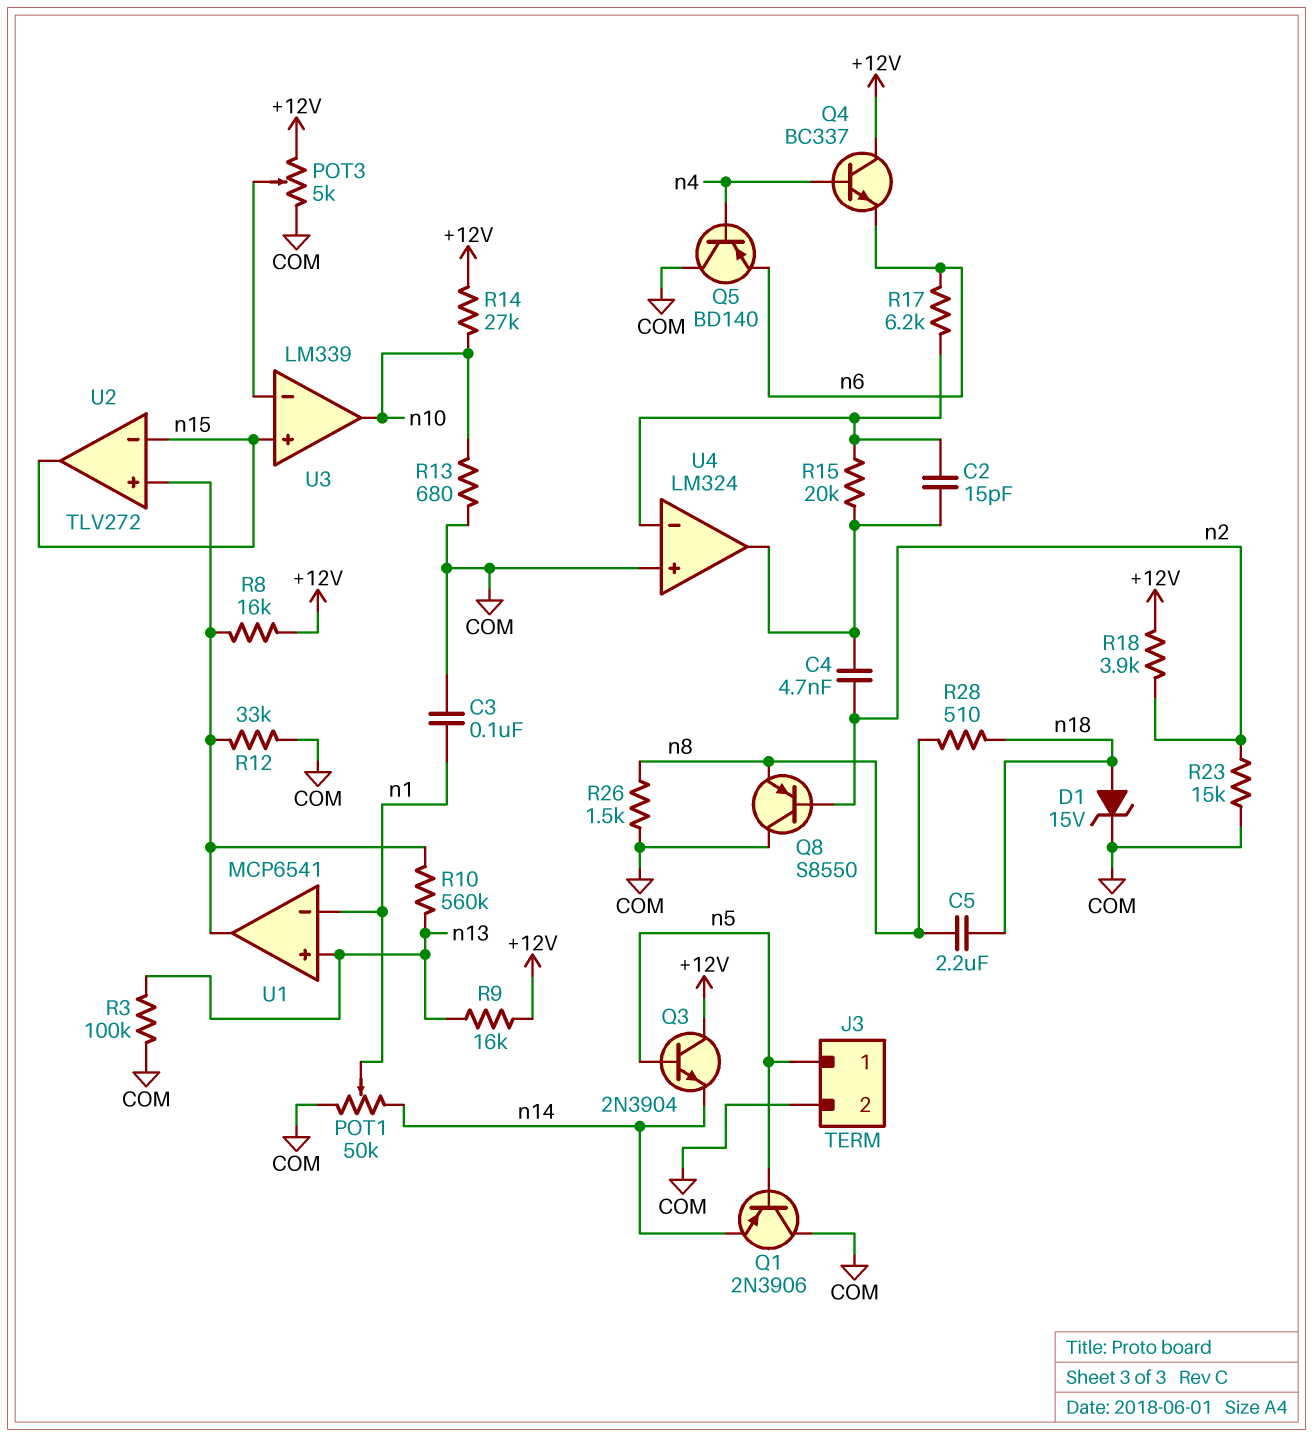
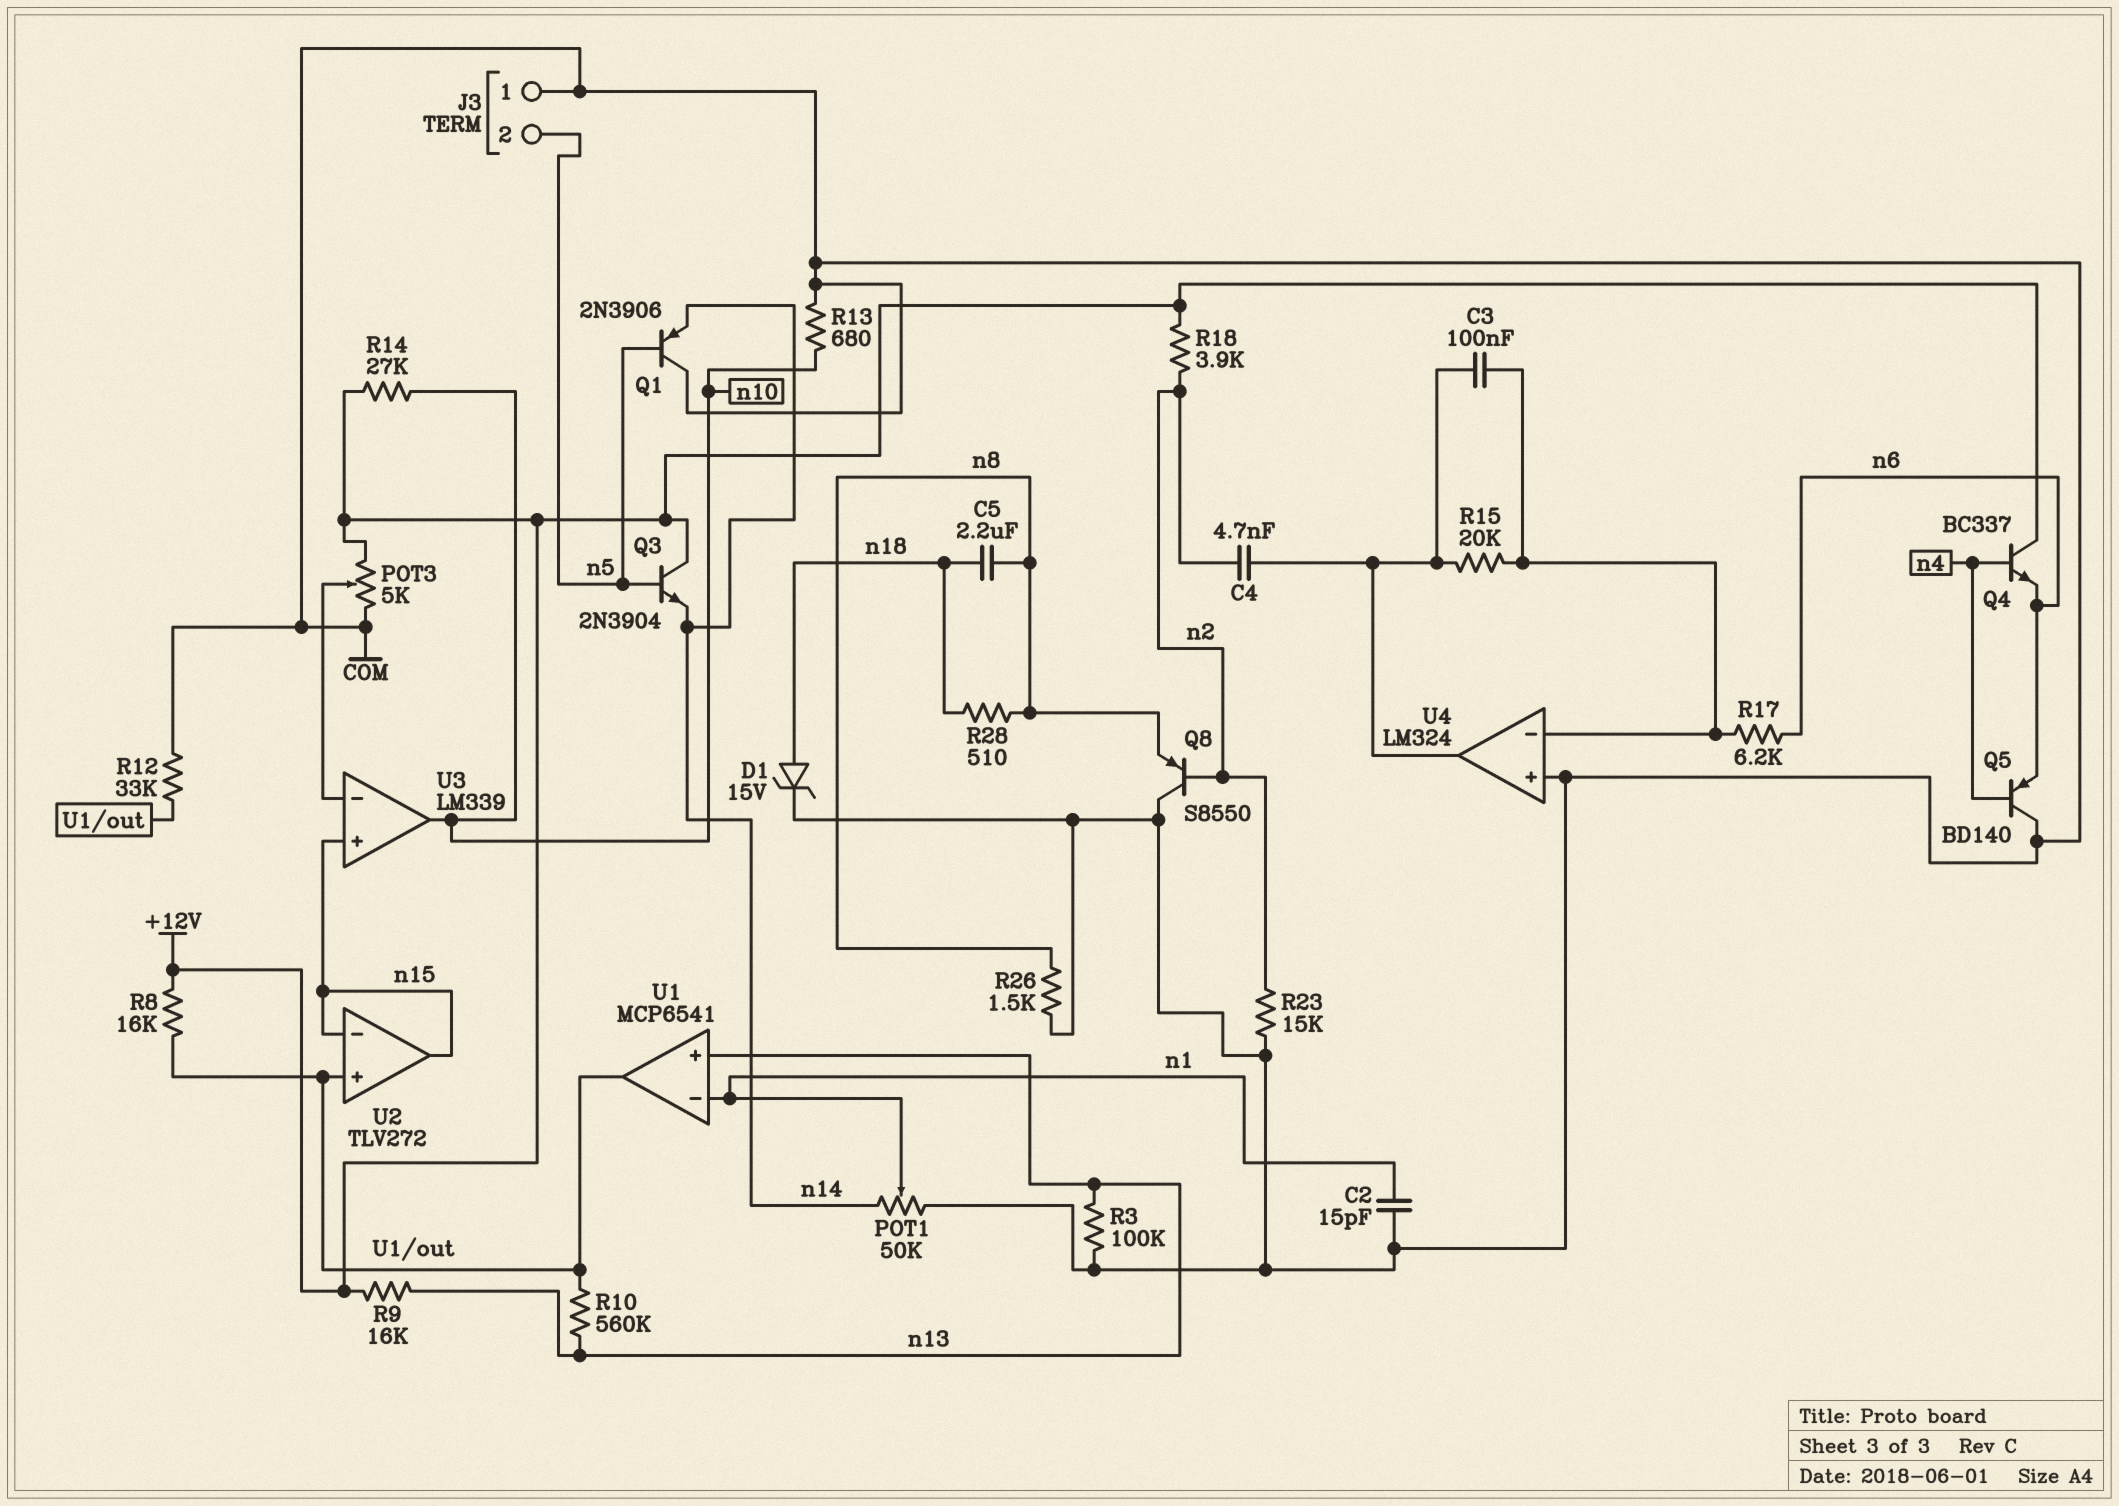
C2: 15pF (U4/in-, U4/out) -> 15pF (COM, n1)
C3: 100nF (COM, n1) -> 100nF (U4/in-, U4/out)
J3 pin 1: n5 -> COM
J3 pin 2: COM -> n5

